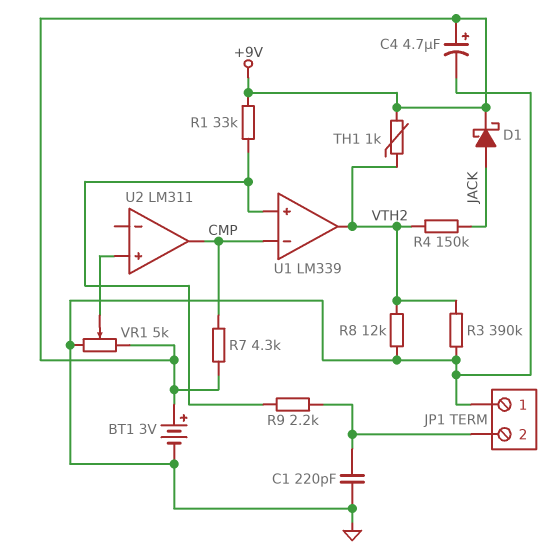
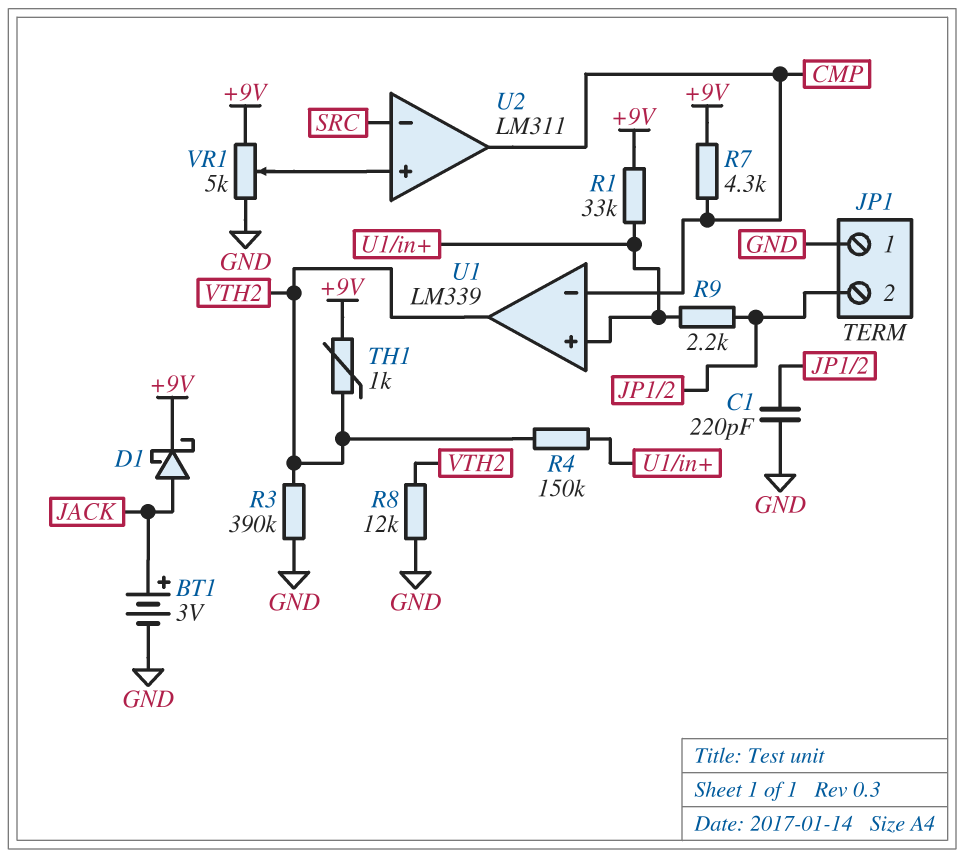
BT1: 3V (plus +9V, minus GND) -> 3V (plus JACK, minus GND)
C4: 4.7uF (plus +9V, minus GND) -> none
R4: 150k (JACK, VTH2) -> 150k (U1/in+, VTH2)
U2 pin in-: none -> SRC

